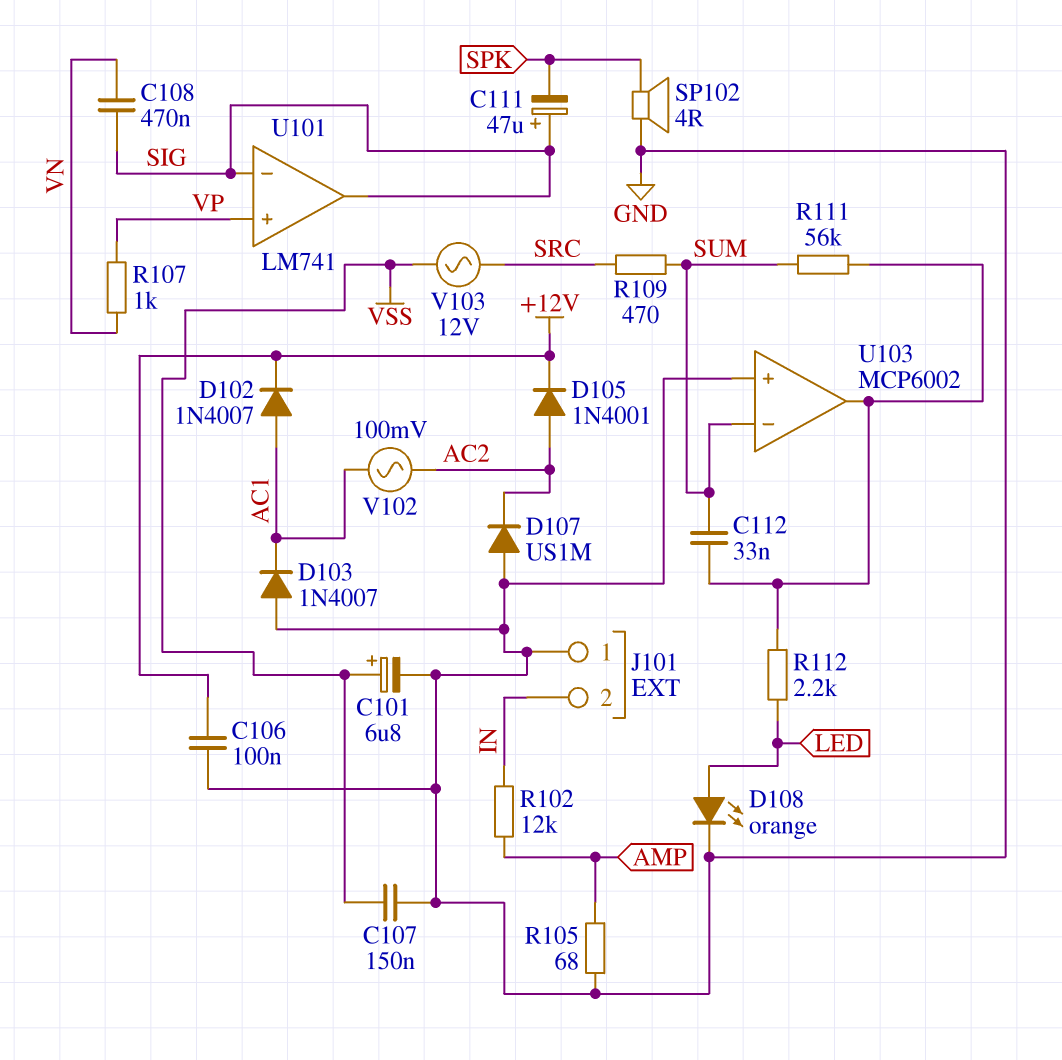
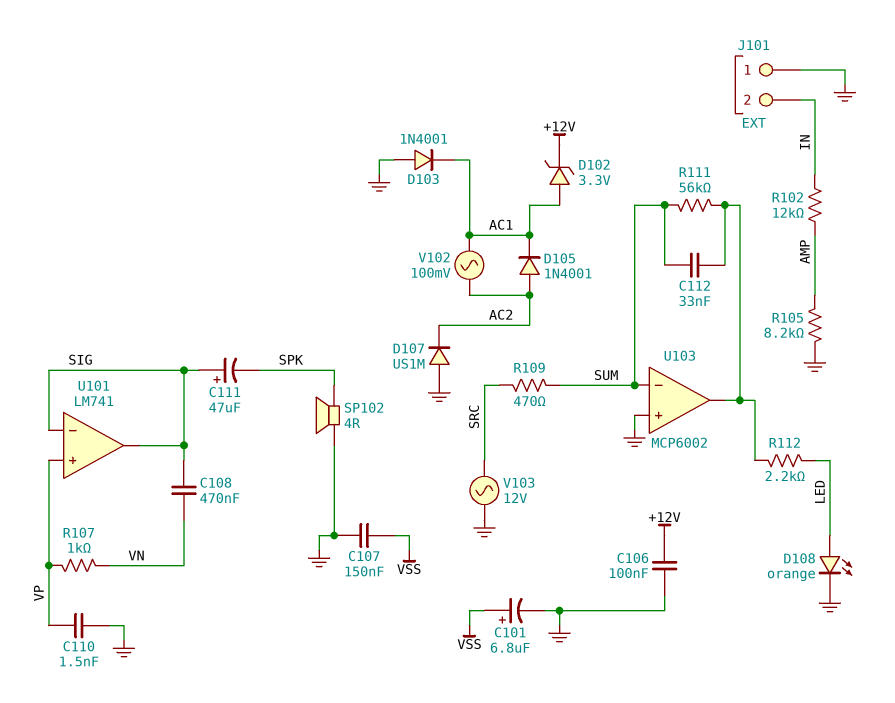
C110: none -> 1.5nF (GND, VP)
D102: diode 1N4007 (A AC1, K +12V) -> zener 3.3V (A AC1, K +12V)
D103: diode 1N4007 (A GND, K AC1) -> diode 1N4001 (A GND, K AC1)
D105: diode 1N4001 (A AC2, K +12V) -> diode 1N4001 (A AC2, K AC1)
R105: 68 (AMP, GND) -> 8.2k (AMP, GND)
V103: AC 12V (SRC, VSS) -> AC 12V (GND, SRC)

